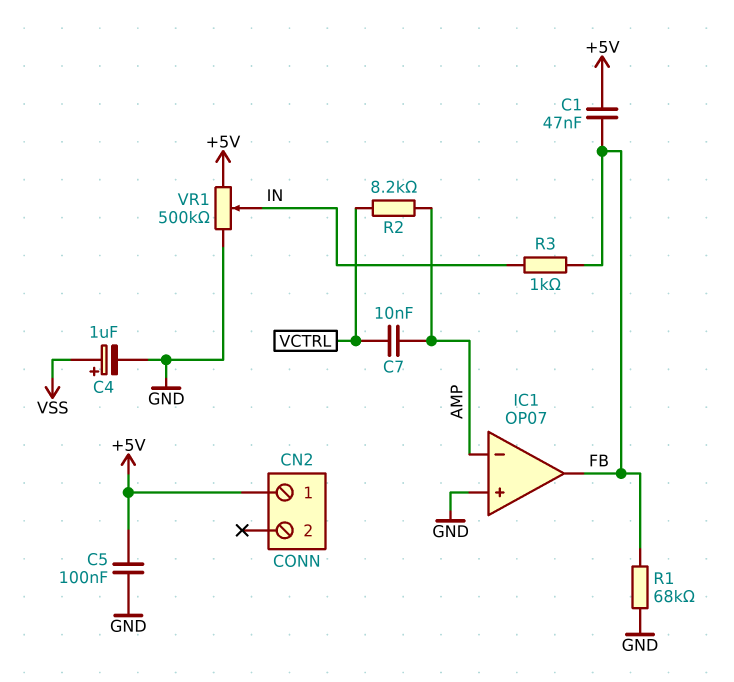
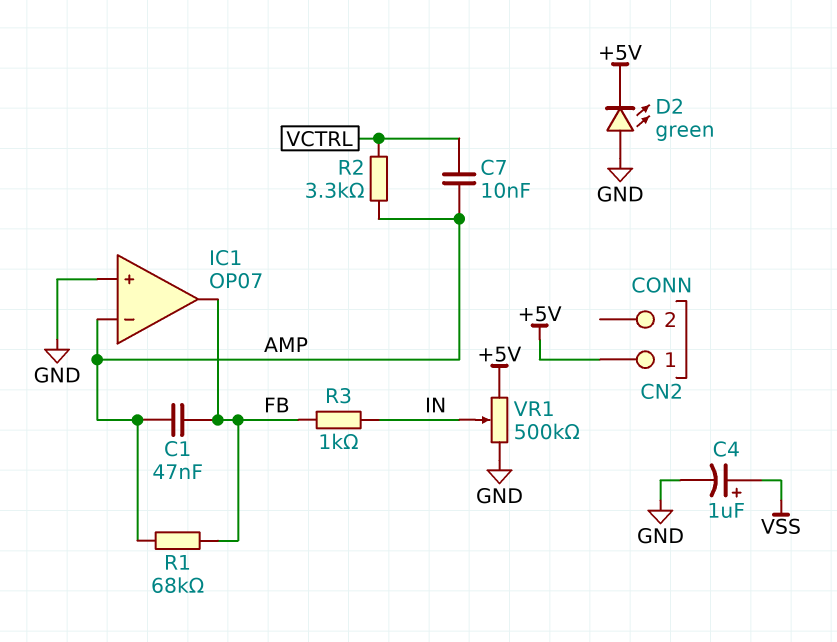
C1: 47nF (+5V, FB) -> 47nF (AMP, FB)
C5: 100nF (+5V, GND) -> none
D2: none -> LED green (A GND, K +5V)
R1: 68k (FB, GND) -> 68k (AMP, FB)
R2: 8.2k (AMP, VCTRL) -> 3.3k (AMP, VCTRL)

